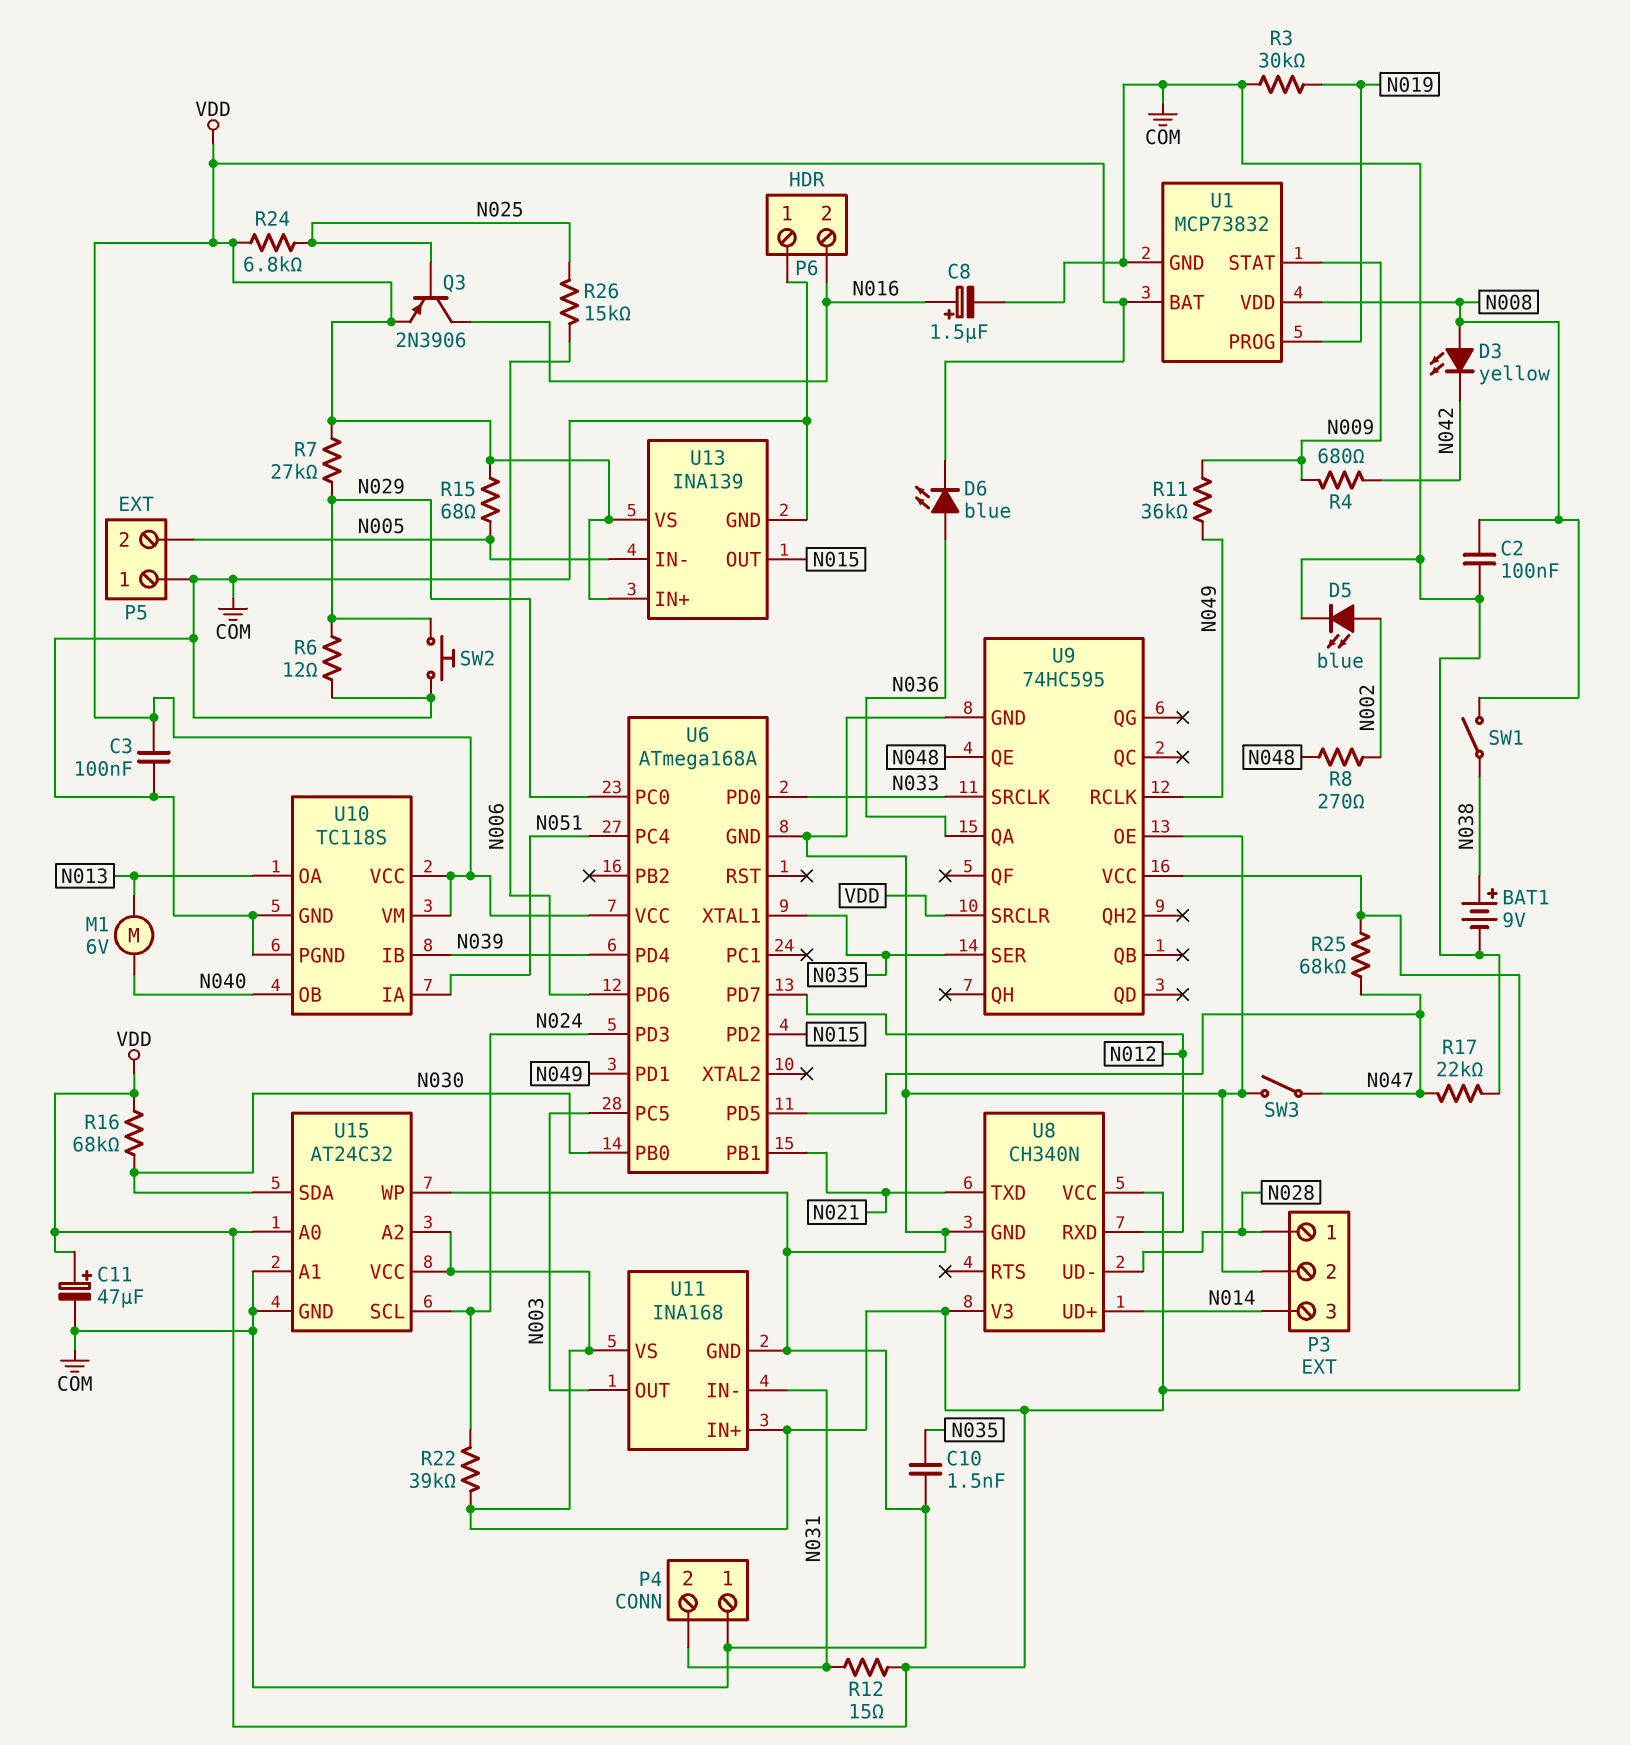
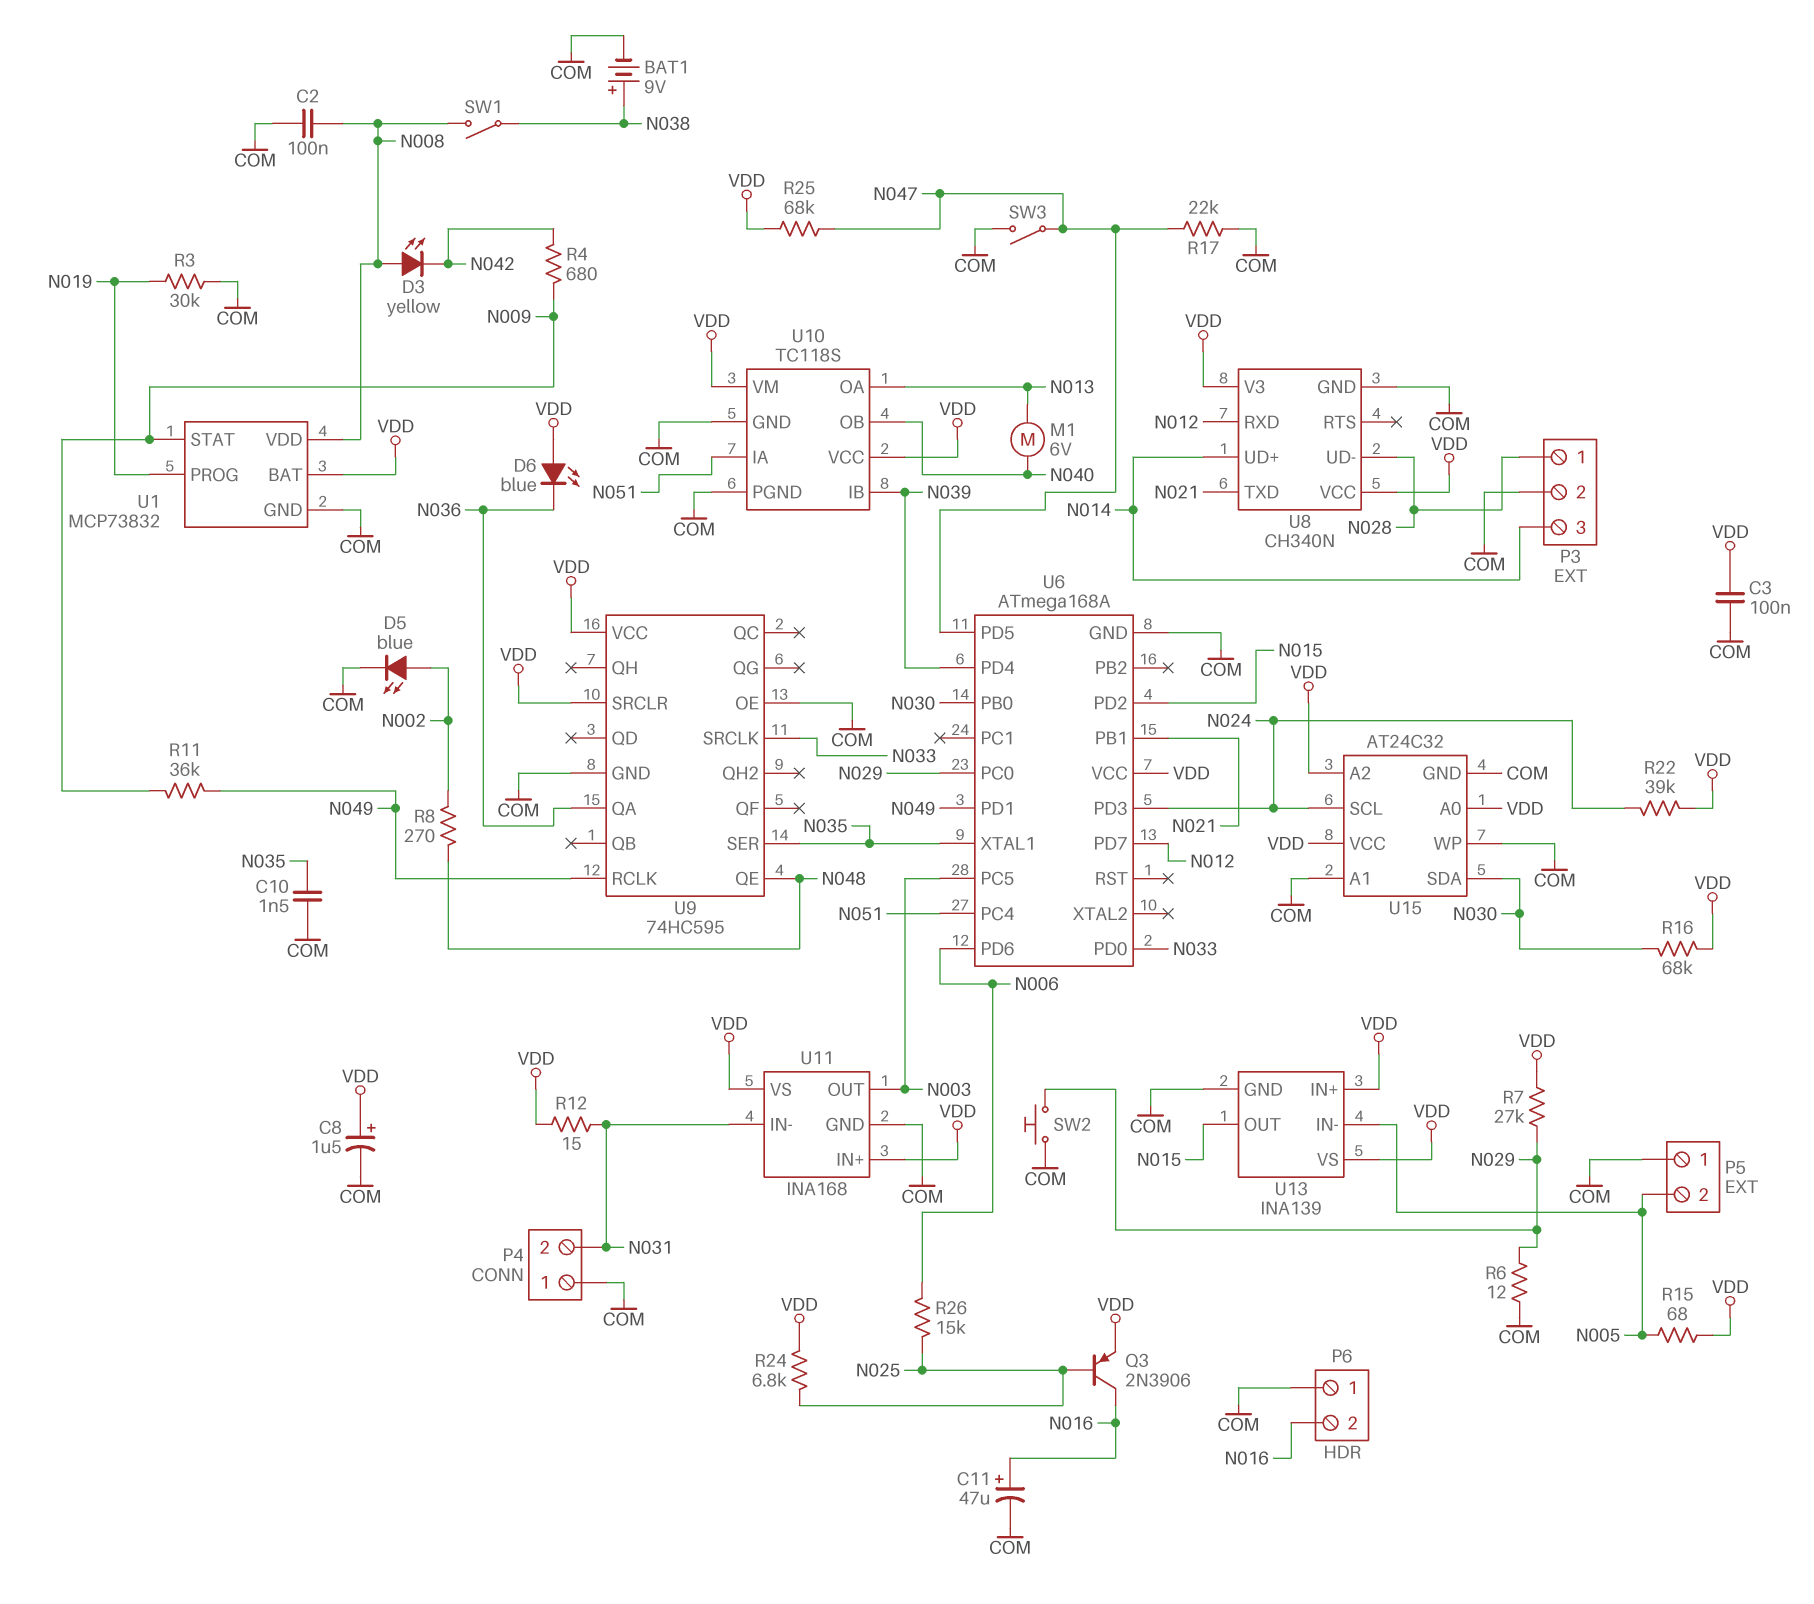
C8: 1.5uF (plus N016, minus COM) -> 1.5uF (plus VDD, minus COM)
C11: 47uF (plus VDD, minus COM) -> 47uF (plus N016, minus COM)
D6: LED blue (A N036, K VDD) -> LED blue (A VDD, K N036)

